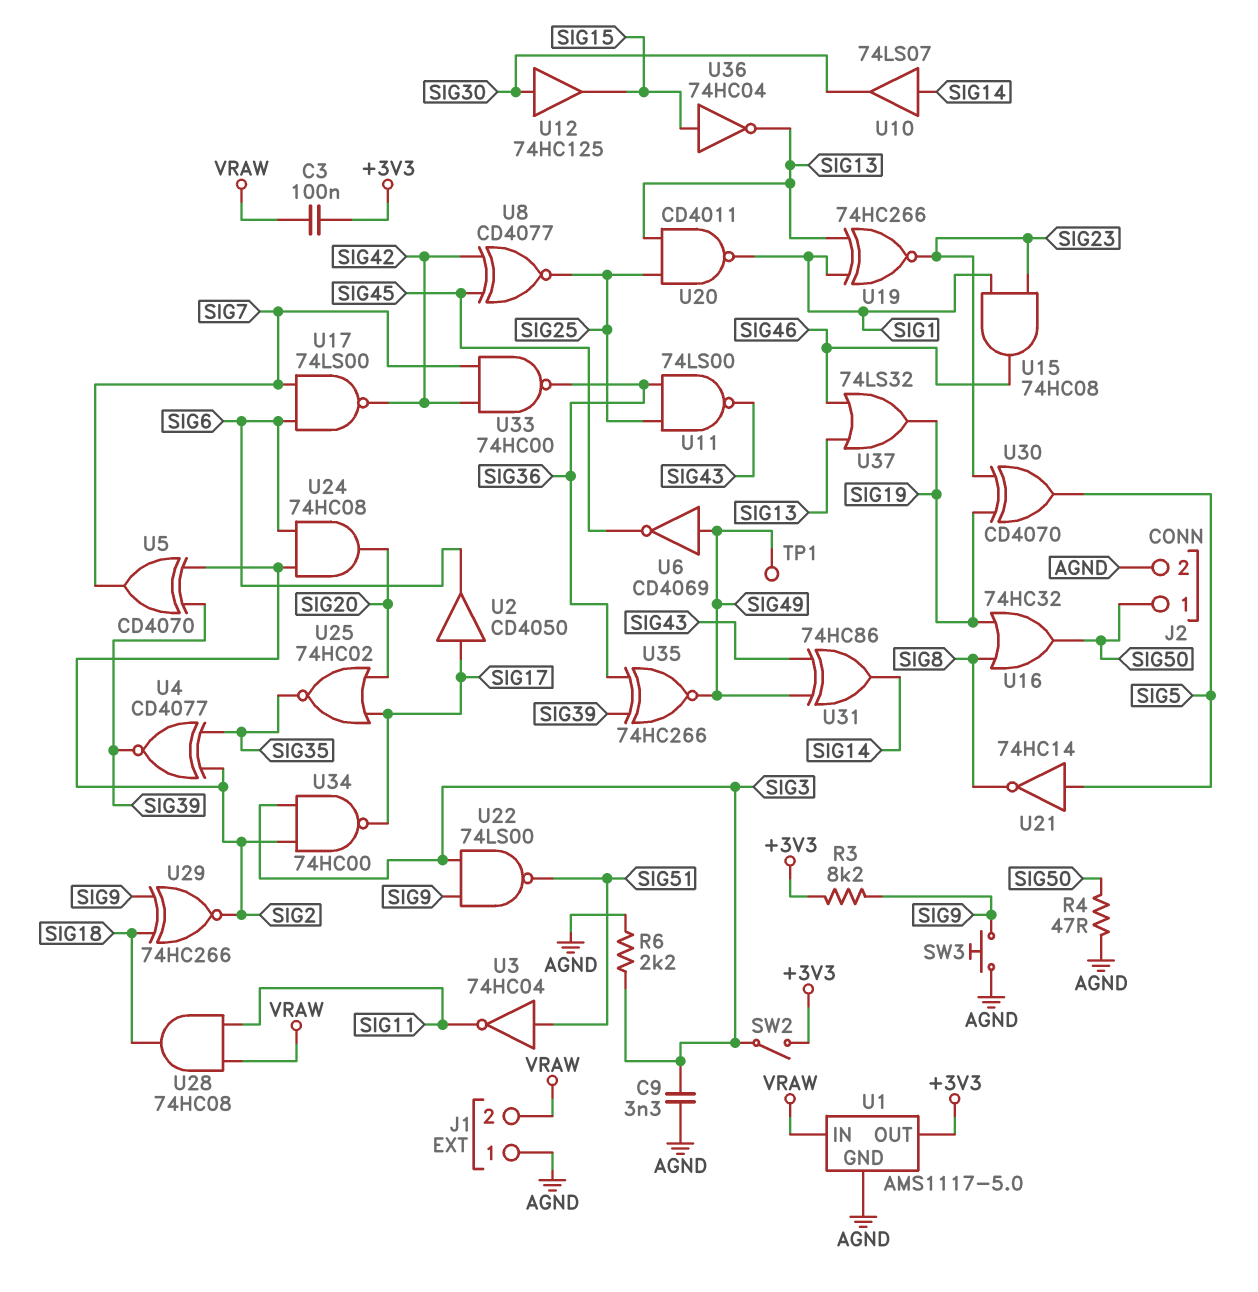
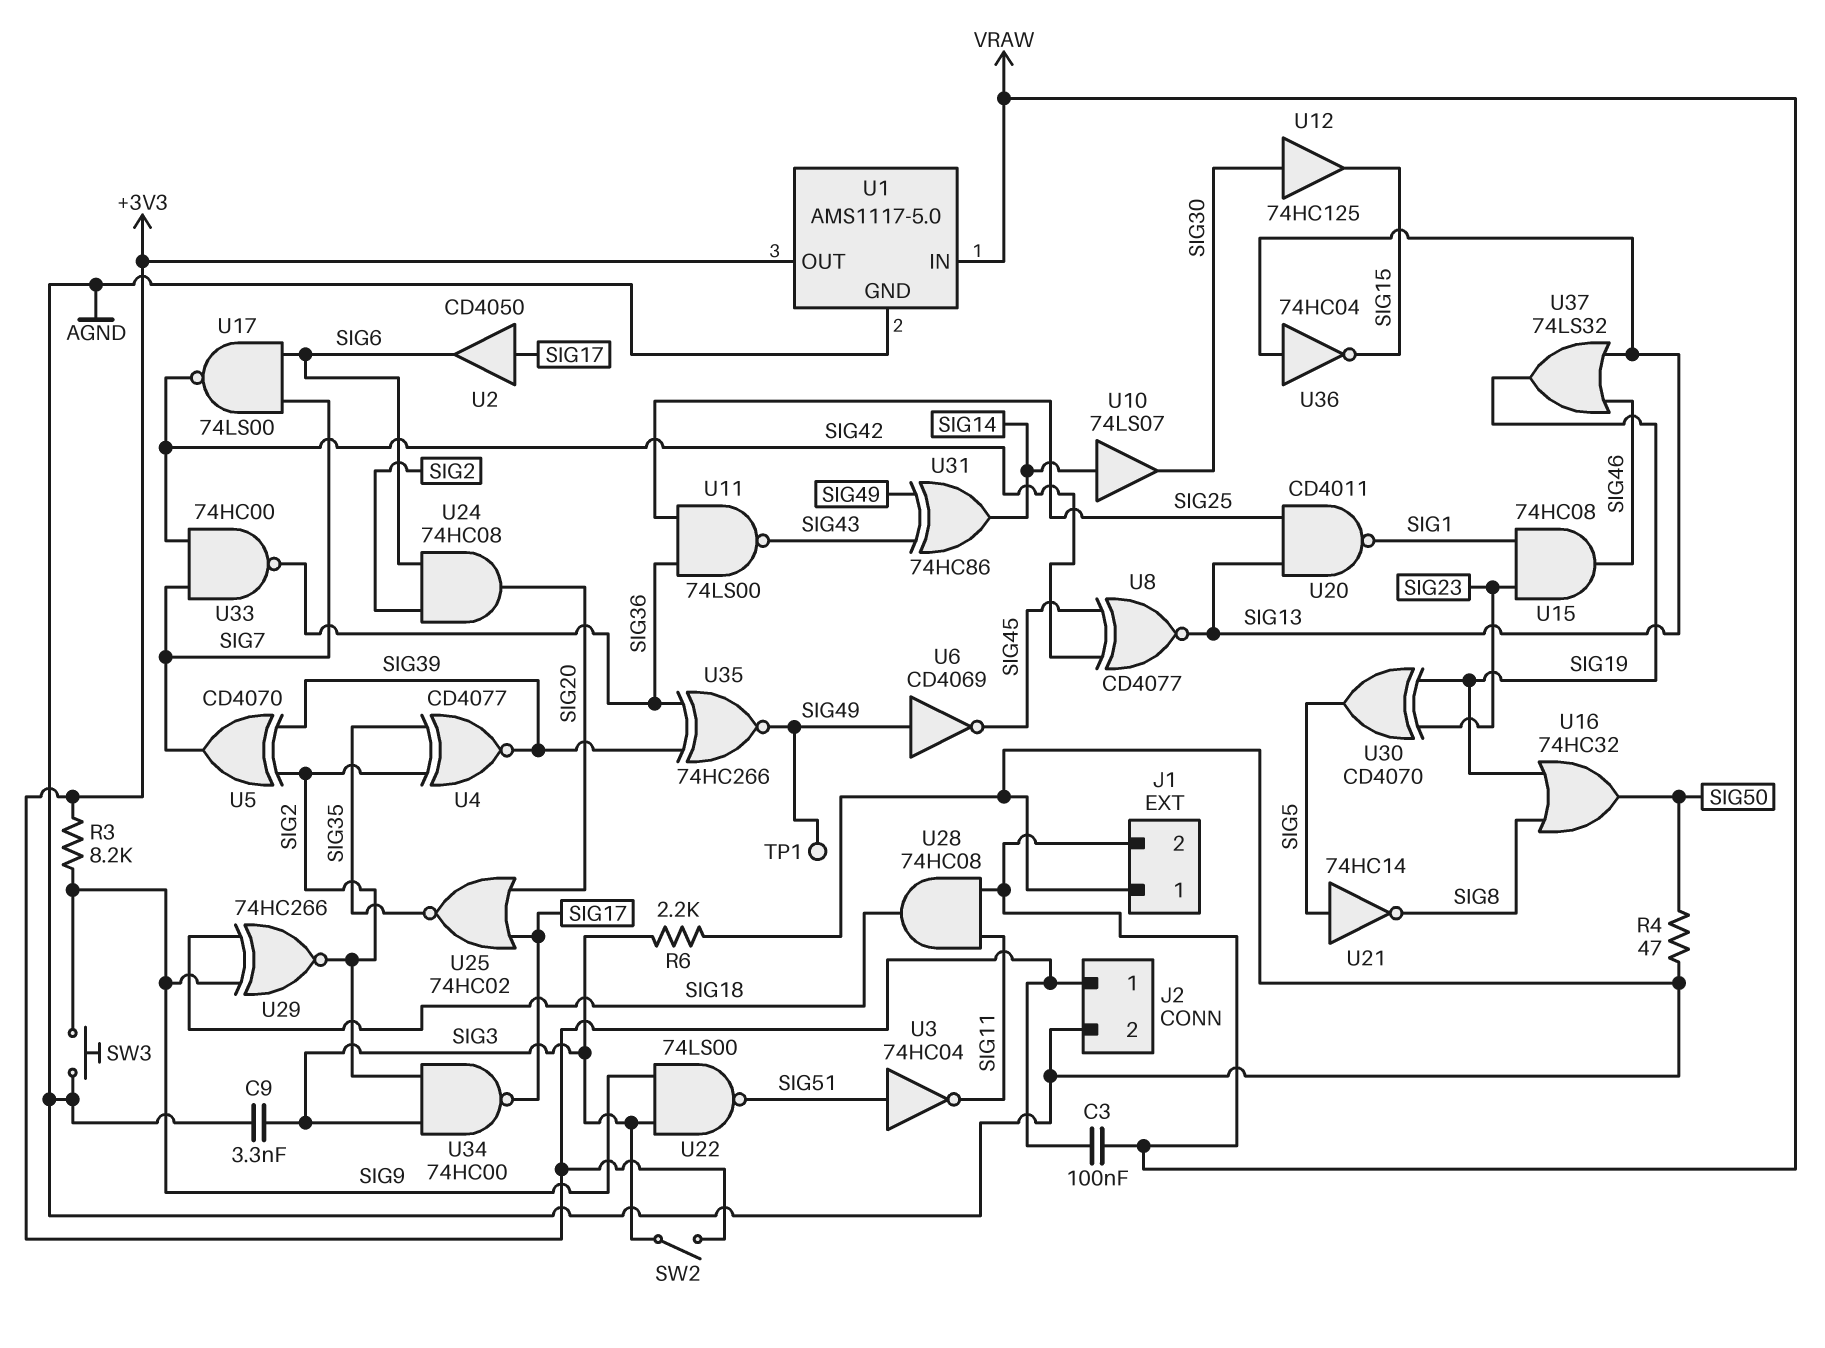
J2 pin 1: SIG50 -> +3V3
U8: XNOR CD4077 (in SIG42, in SIG45, out SIG25) -> XNOR CD4077 (in SIG42, in SIG45, out SIG13)
U19: XNOR 74HC266 (in SIG1, in SIG13, out SIG23) -> none
U36: NOT 74HC04 (in SIG15, out SIG13) -> NOT 74HC04 (in SIG13, out SIG15)

